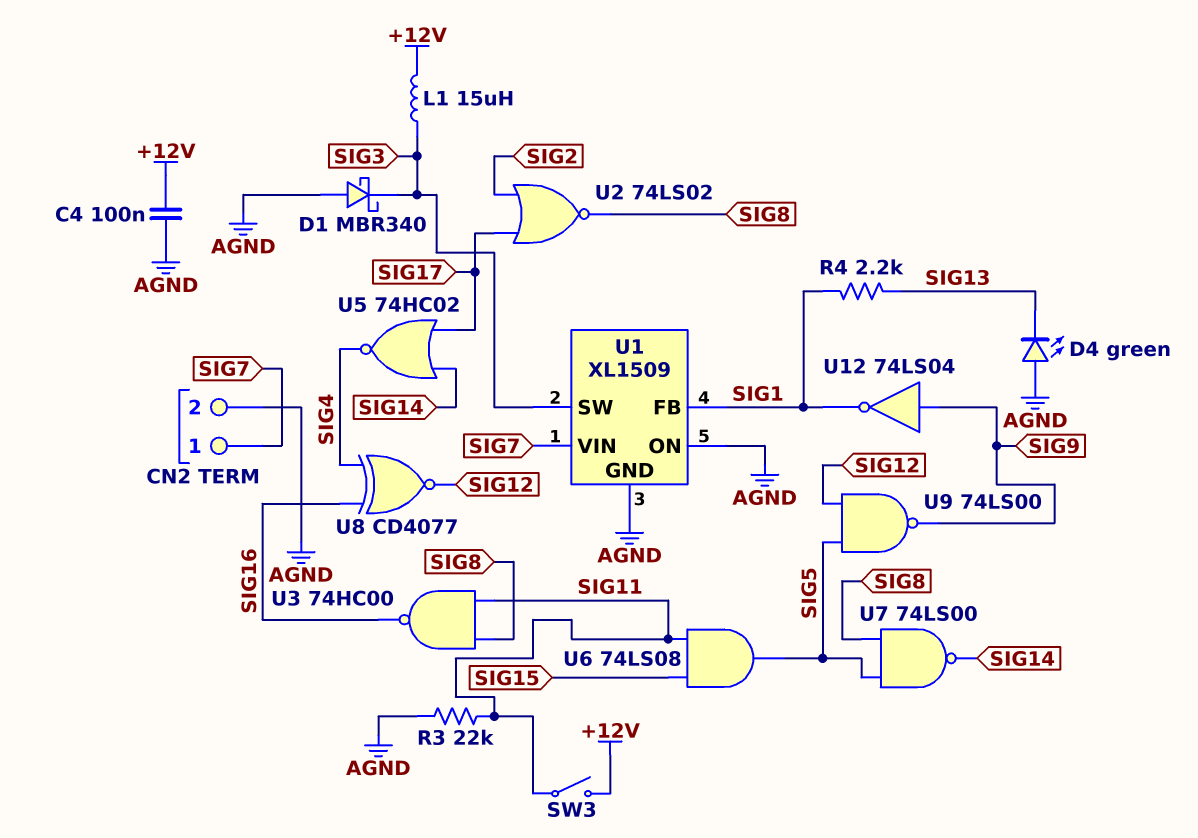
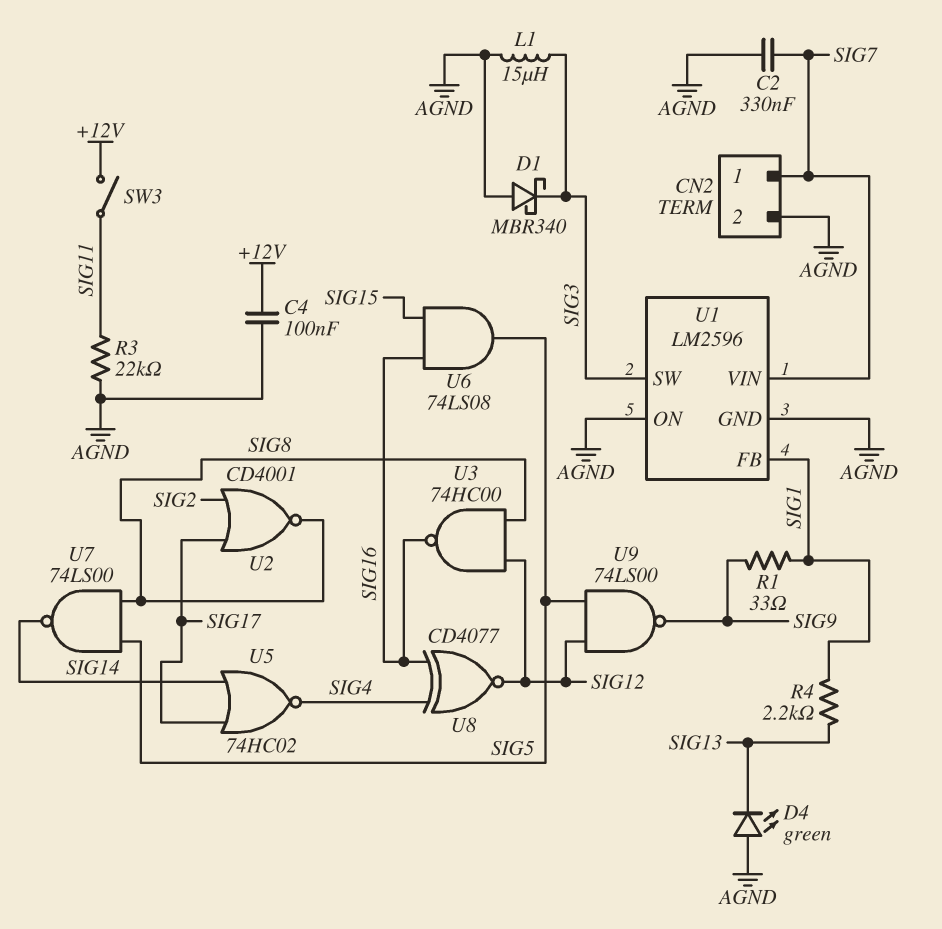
C2: none -> 330nF (AGND, SIG7)
L1: 15uH (+12V, SIG3) -> 15uH (AGND, SIG3)
R1: none -> 33 (SIG1, SIG9)
U1: XL1509 -> LM2596
U2: NOR 74LS02 (in SIG2, in SIG17, out SIG8) -> NOR CD4001 (in SIG2, in SIG17, out SIG8)
U3: NAND 74HC00 (in SIG8, in SIG11, out SIG16) -> NAND 74HC00 (in SIG8, in SIG12, out SIG16)
U6: AND 74LS08 (in SIG11, in SIG15, out SIG5) -> AND 74LS08 (in SIG15, in SIG16, out SIG5)
U12: NOT 74LS04 (in SIG9, out SIG1) -> none

